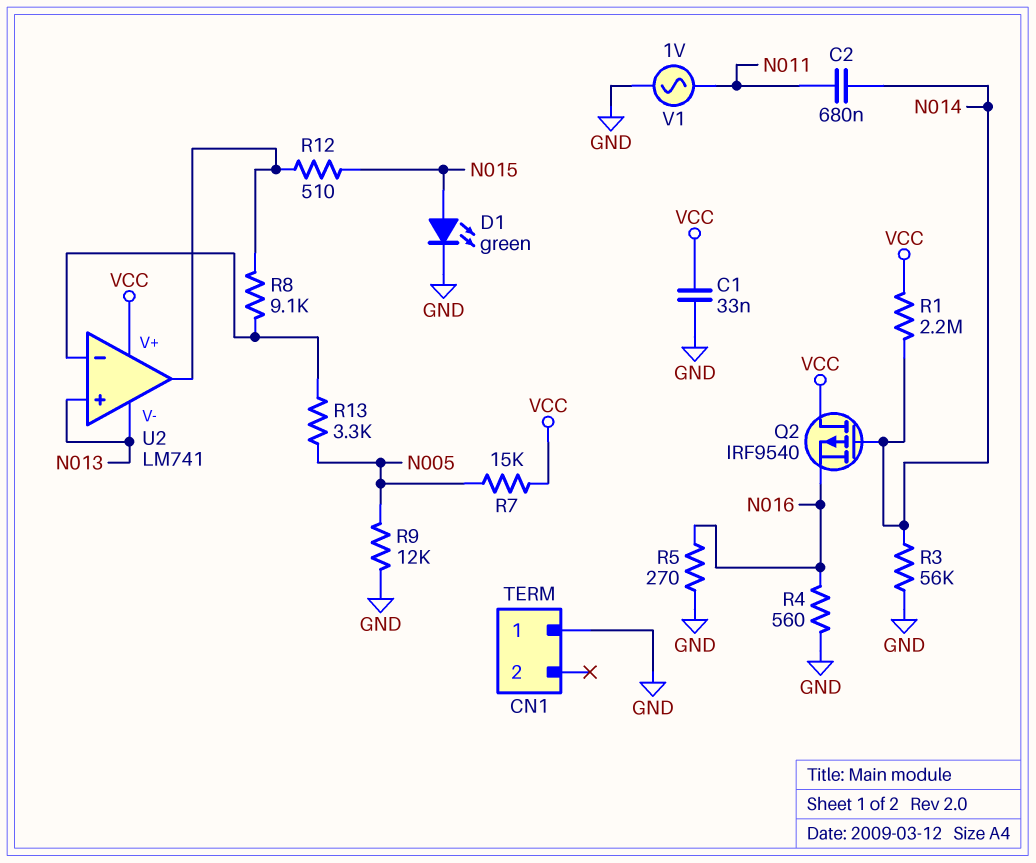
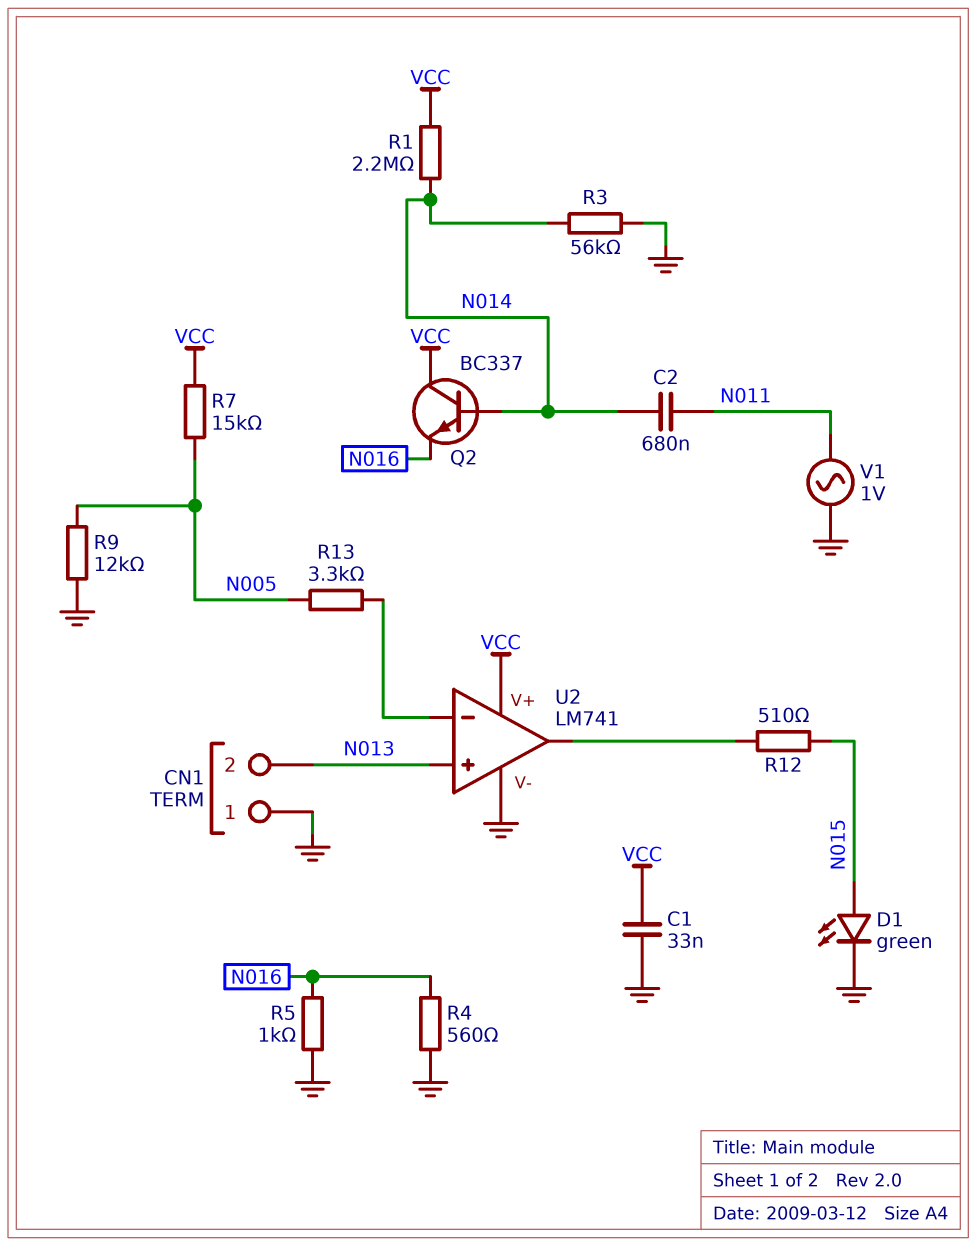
CN1 pin 2: none -> N013
Q2: PMOS IRF9540 (G N014, D VCC, S N016) -> NPN BC337 (B N014, C VCC, E N016)
R5: 270 (GND, N016) -> 1k (GND, N016)
R8: 9.1k (U2/in-, U2/out) -> none
U2 pin V-: N013 -> GND

